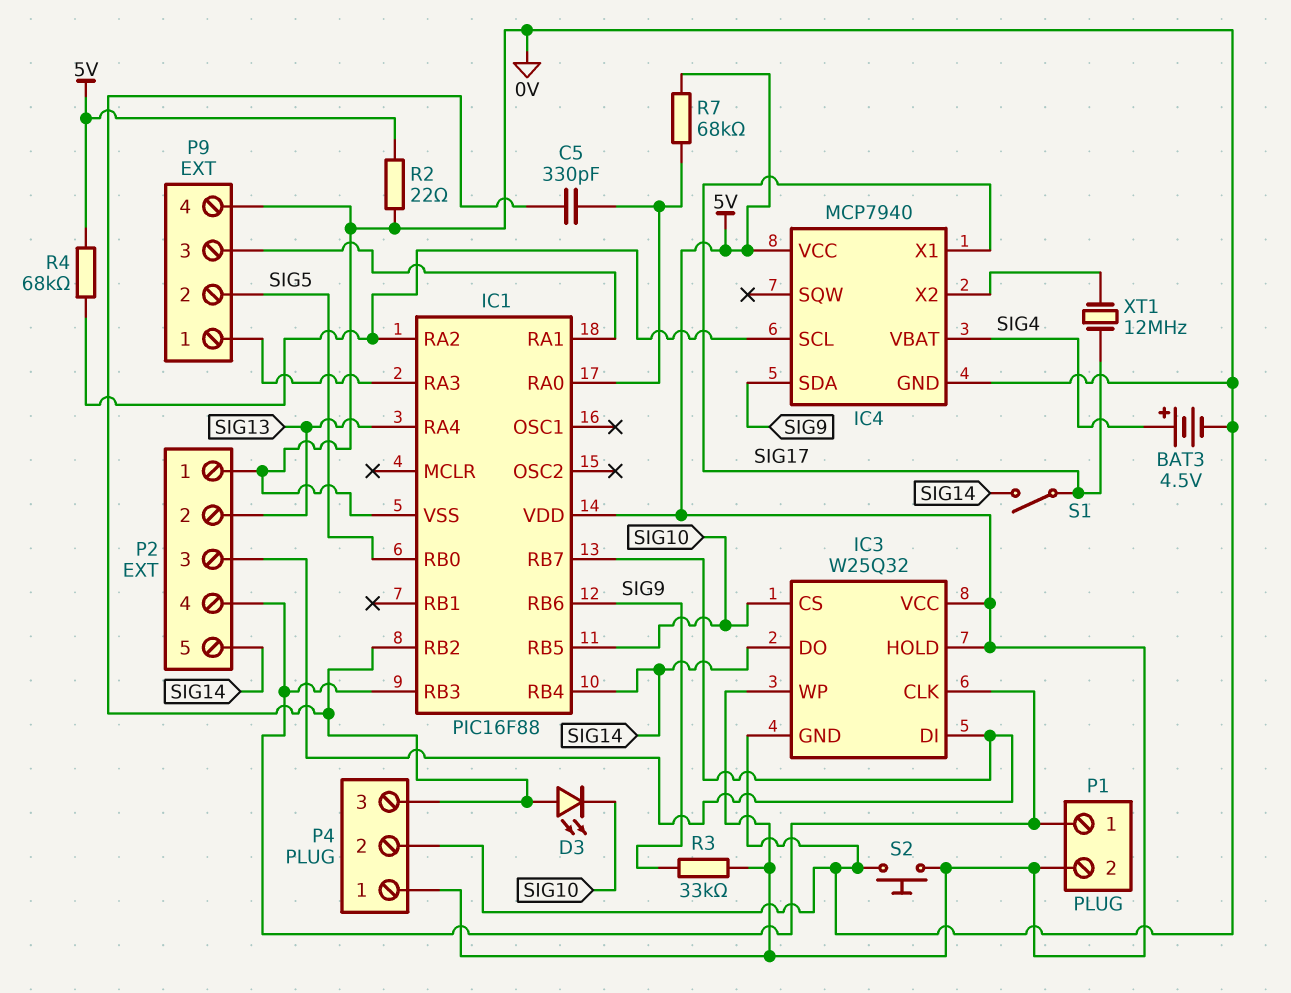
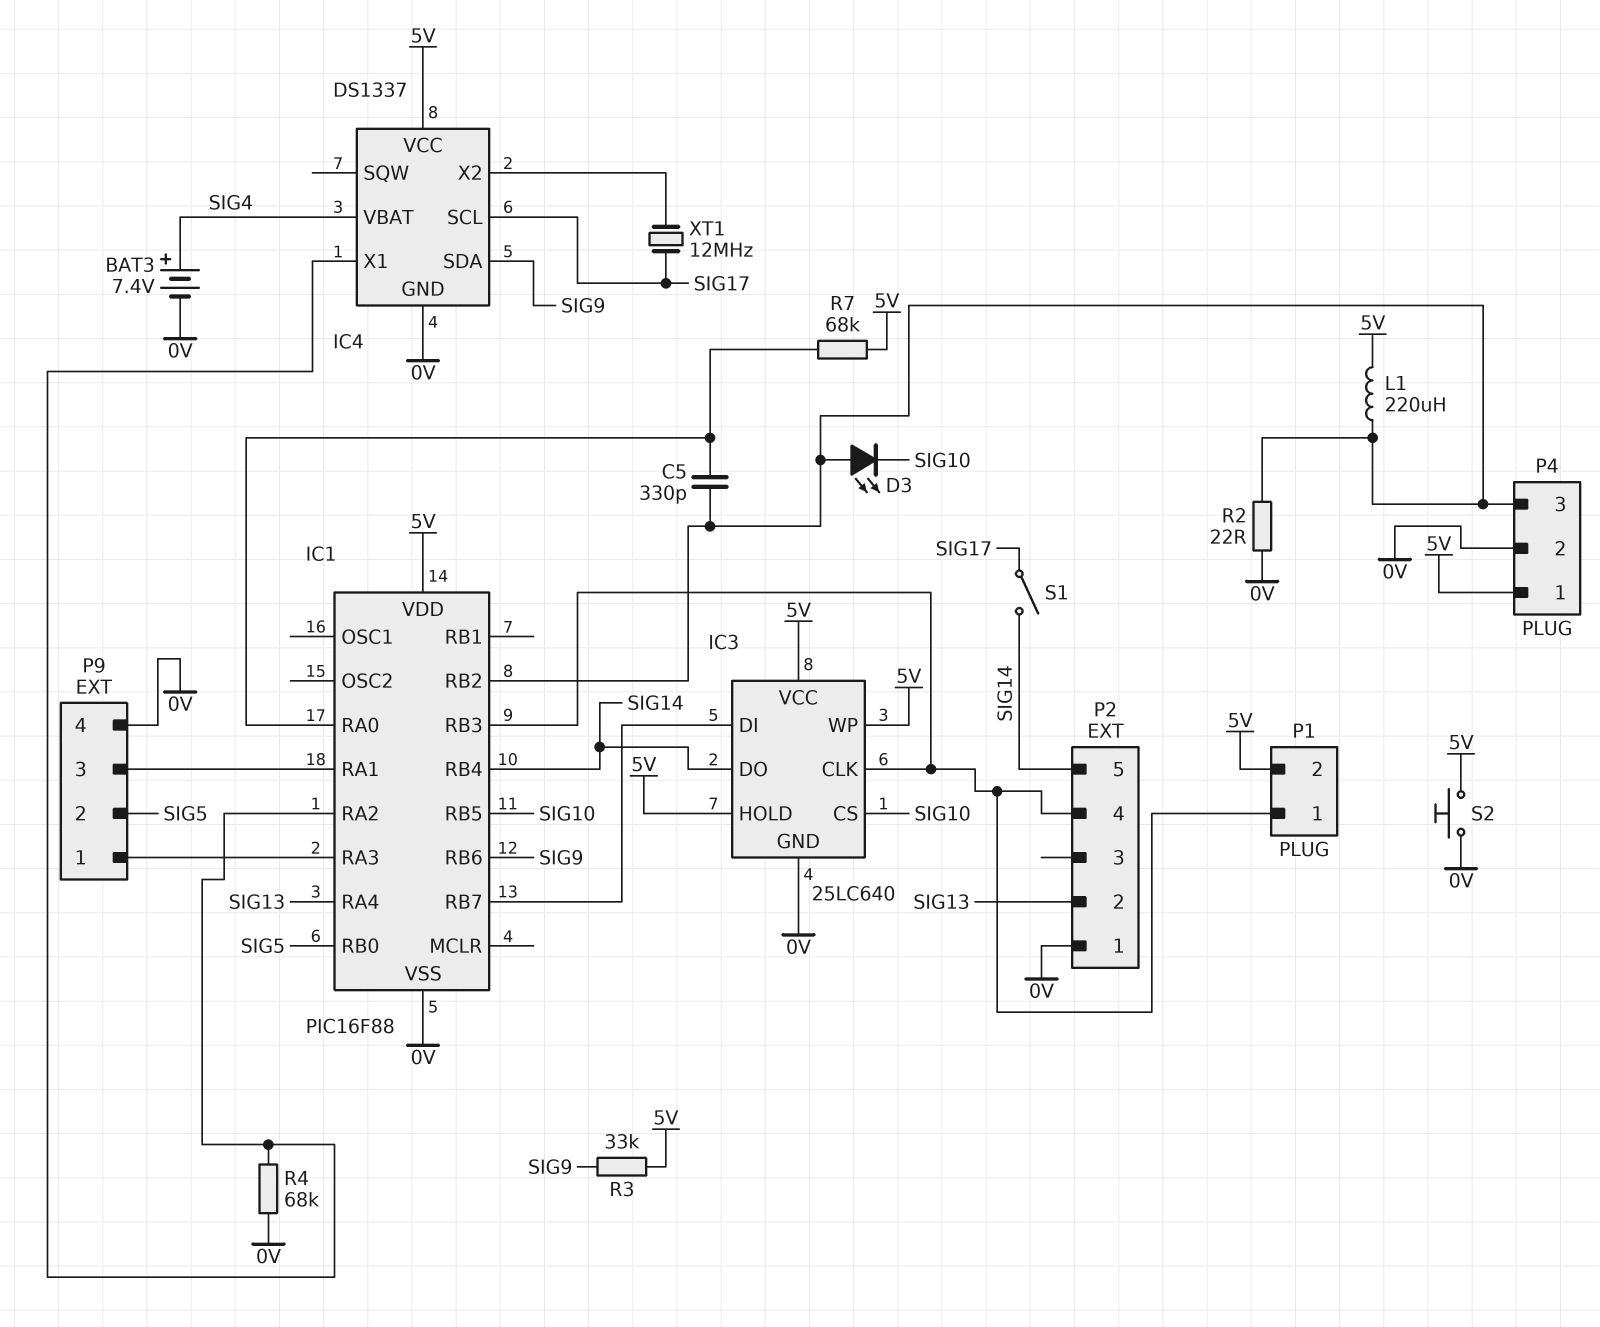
BAT3: 4.5V (plus SIG4, minus 0V) -> 7.4V (plus SIG4, minus 0V)
IC3: W25Q32 -> 25LC640
IC4: MCP7940 -> DS1337
IC4 pin SCL: IC1/RA2 -> SIG17
IC4 pin X1: SIG17 -> IC1/RA2
L1: none -> 220uH (5V, IC1/RB2)
P2 pin 3: IC1/RB7 -> none
R2: 22 (0V, 5V) -> 22 (0V, IC1/RB2)
R4: 68k (5V, IC1/RA2) -> 68k (0V, IC1/RA2)

